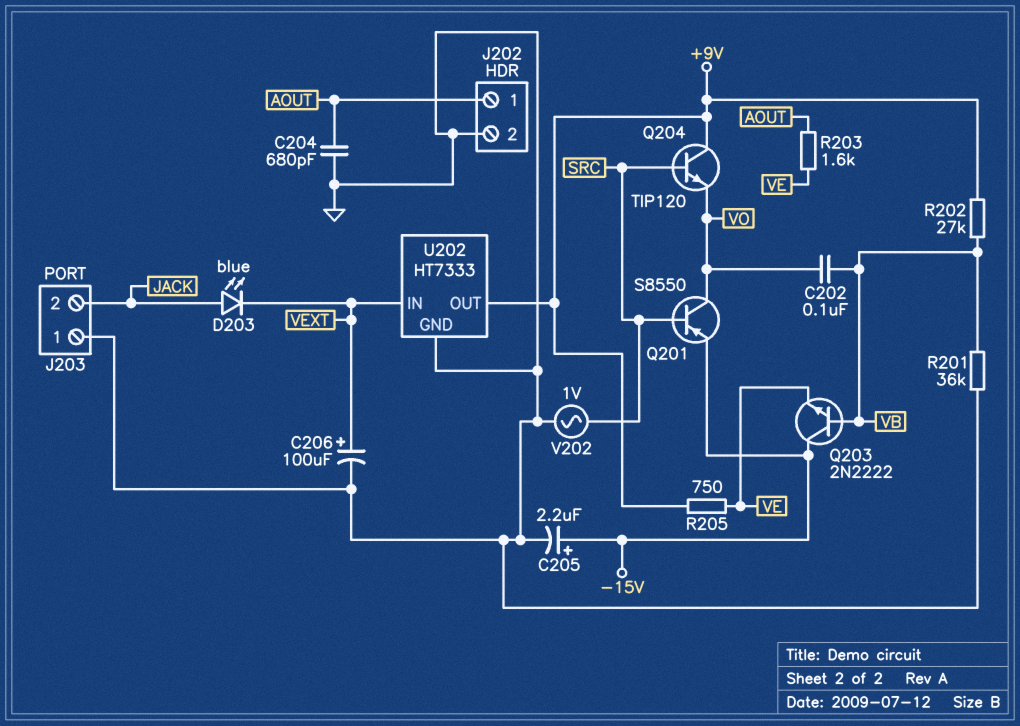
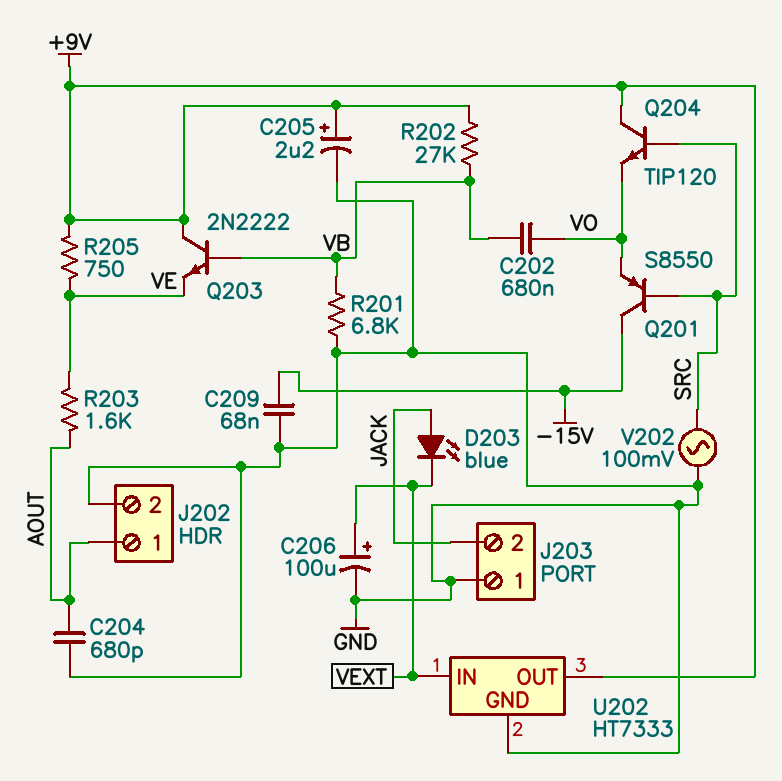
C202: 100nF (VB, VO) -> 680nF (VB, VO)
C205: 2.2uF (plus -15V, minus GND) -> 2.2uF (plus +9V, minus GND)
C209: none -> 68nF (-15V, GND)
Q201: PNP S8550 (B SRC, C VO, E -15V) -> PNP S8550 (B SRC, C -15V, E VO)
Q203: NPN 2N2222 (B VB, C -15V, E VE) -> NPN 2N2222 (B VB, C +9V, E VE)
R201: 36k (GND, VB) -> 6.8k (GND, VB)
V202: AC 1V (GND, SRC) -> AC 100mV (GND, SRC)

